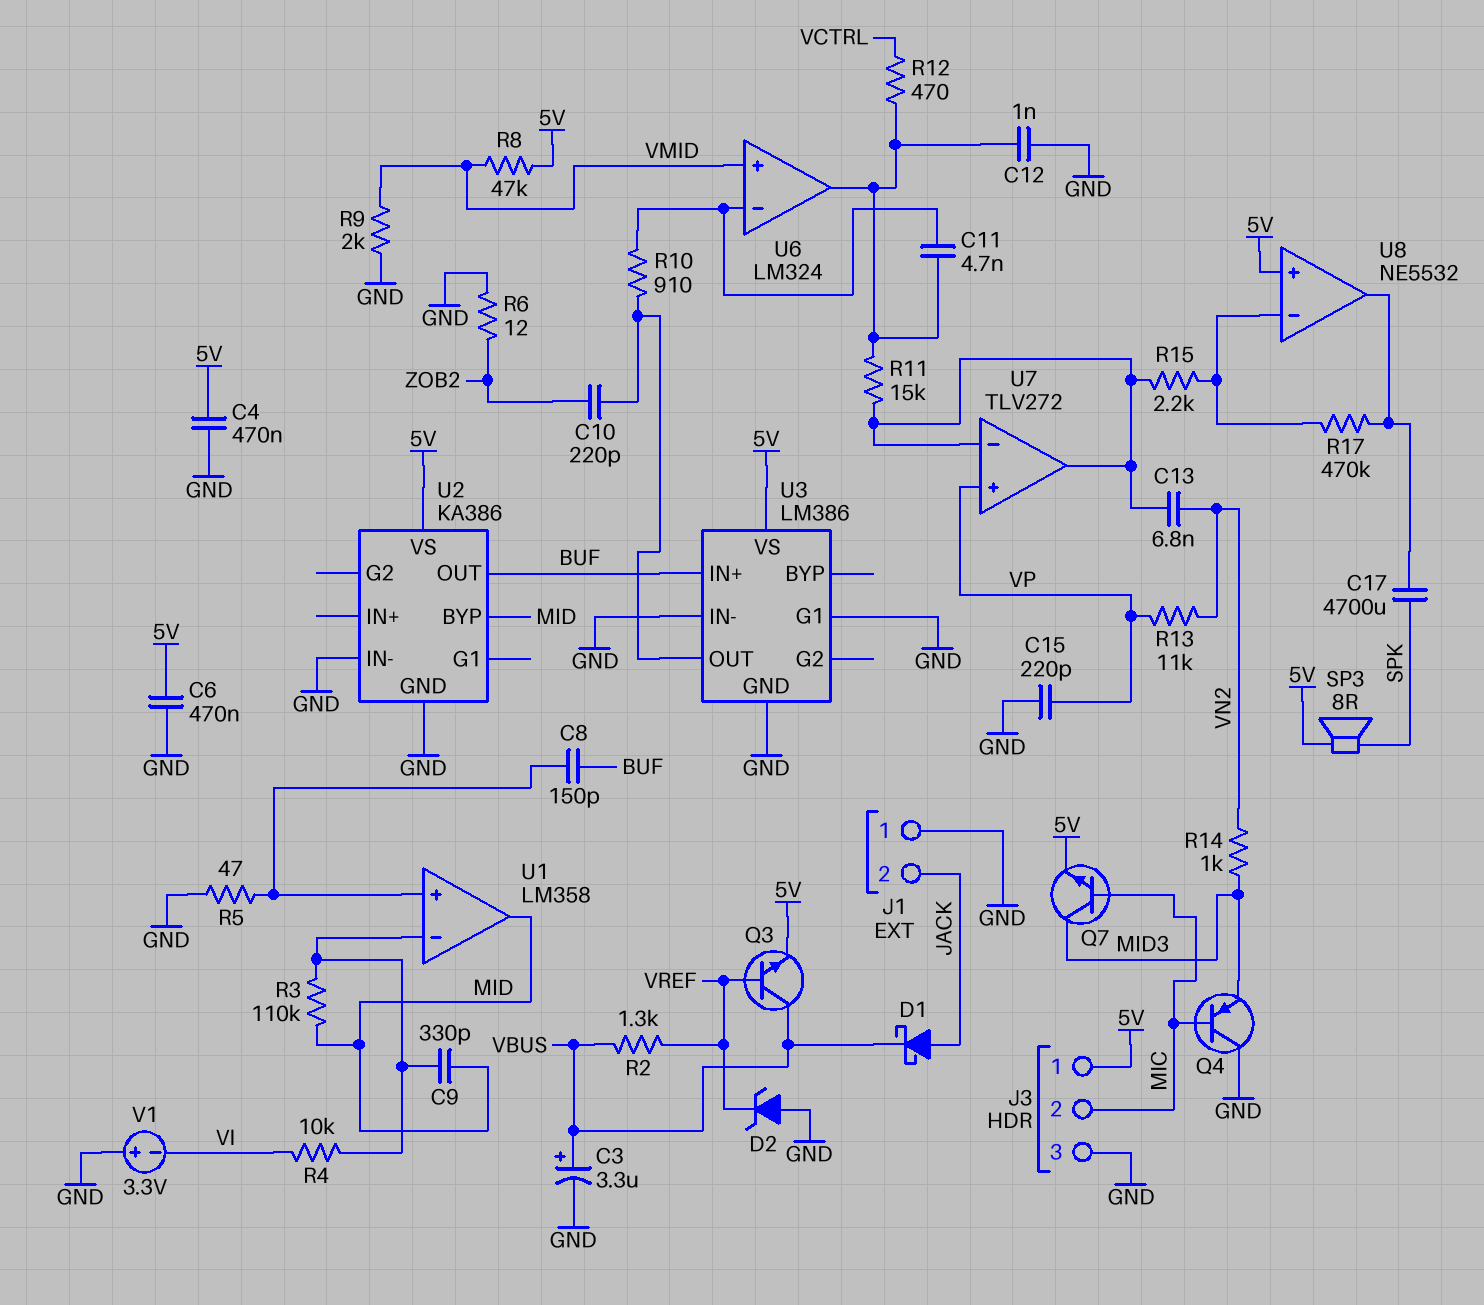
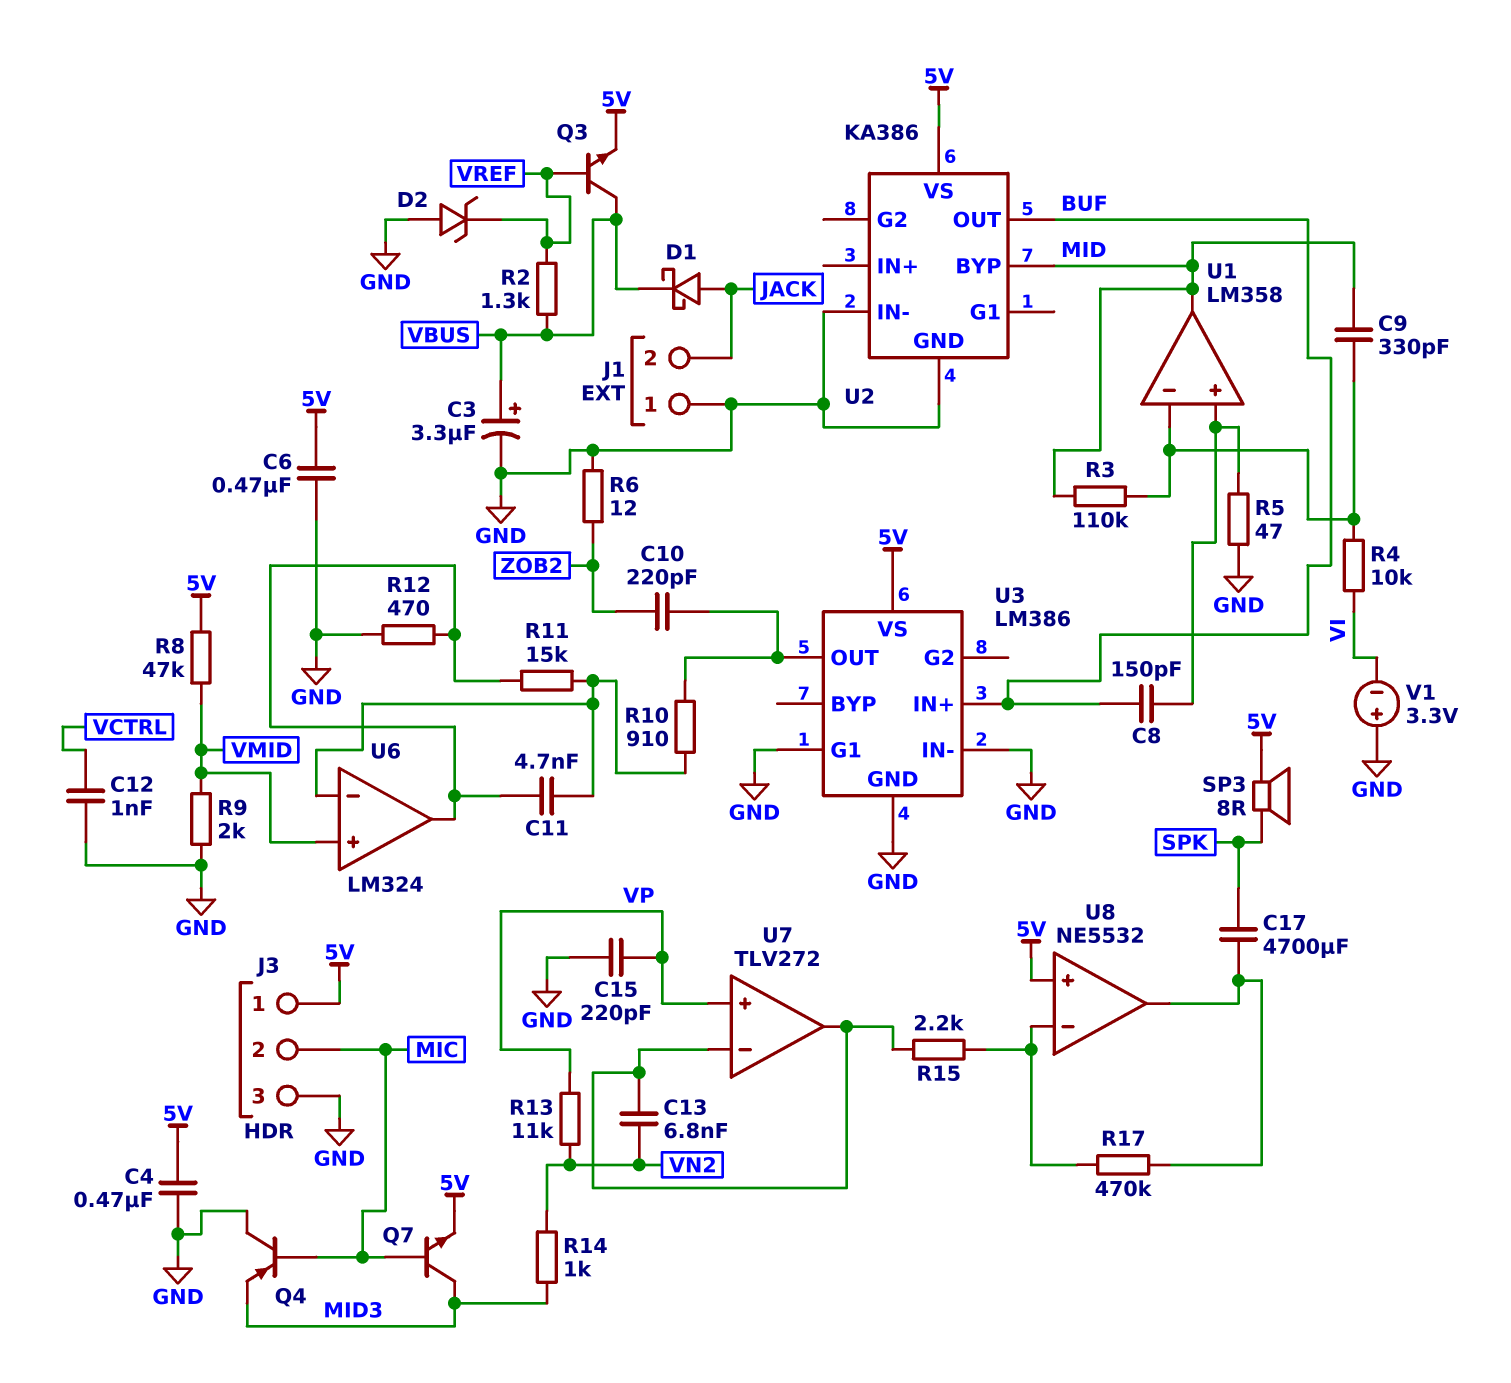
C12: 1nF (GND, U6/out) -> 1nF (GND, VCTRL)
R11: 15k (U6/out, U7/in-) -> 15k (U6/in-, U6/out)
R12: 470 (U6/out, VCTRL) -> 470 (GND, U6/out)

